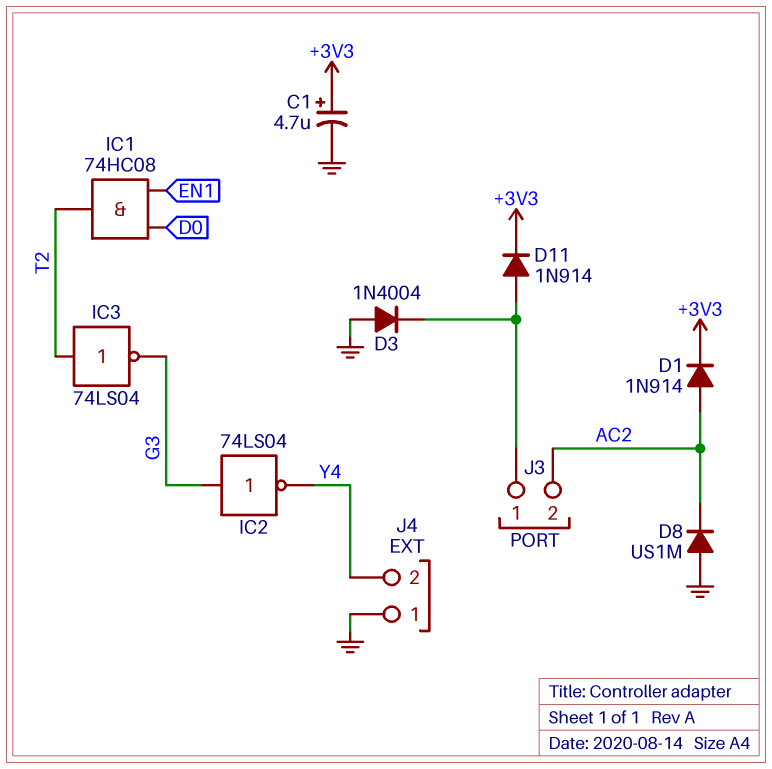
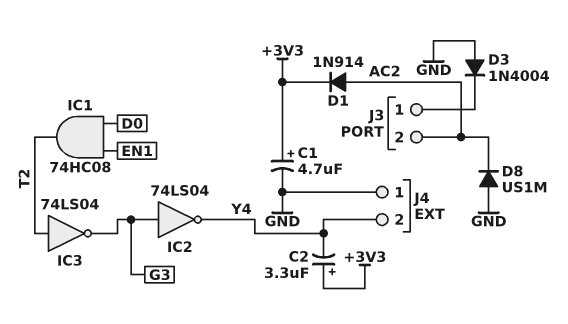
C2: none -> 3.3uF (plus +3V3, minus Y4)
D11: diode 1N914 (A J3/1, K +3V3) -> none

